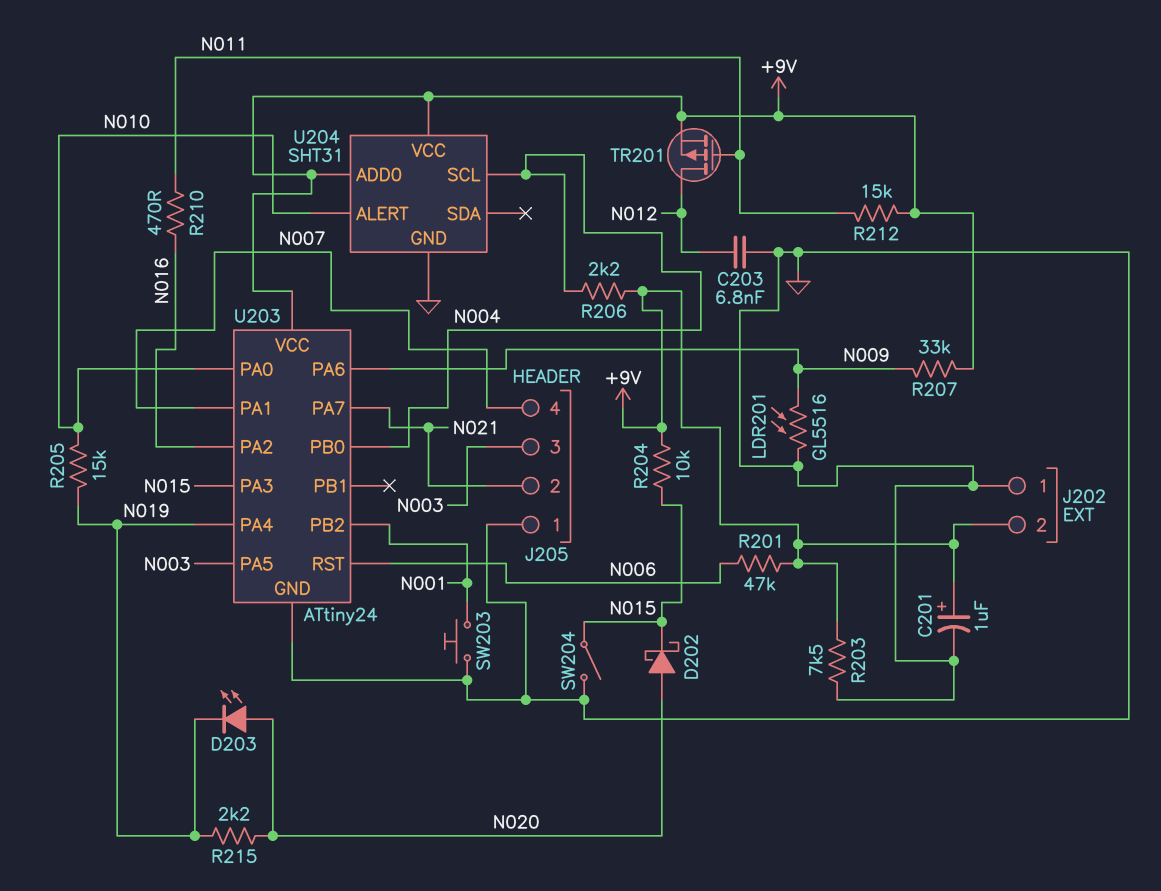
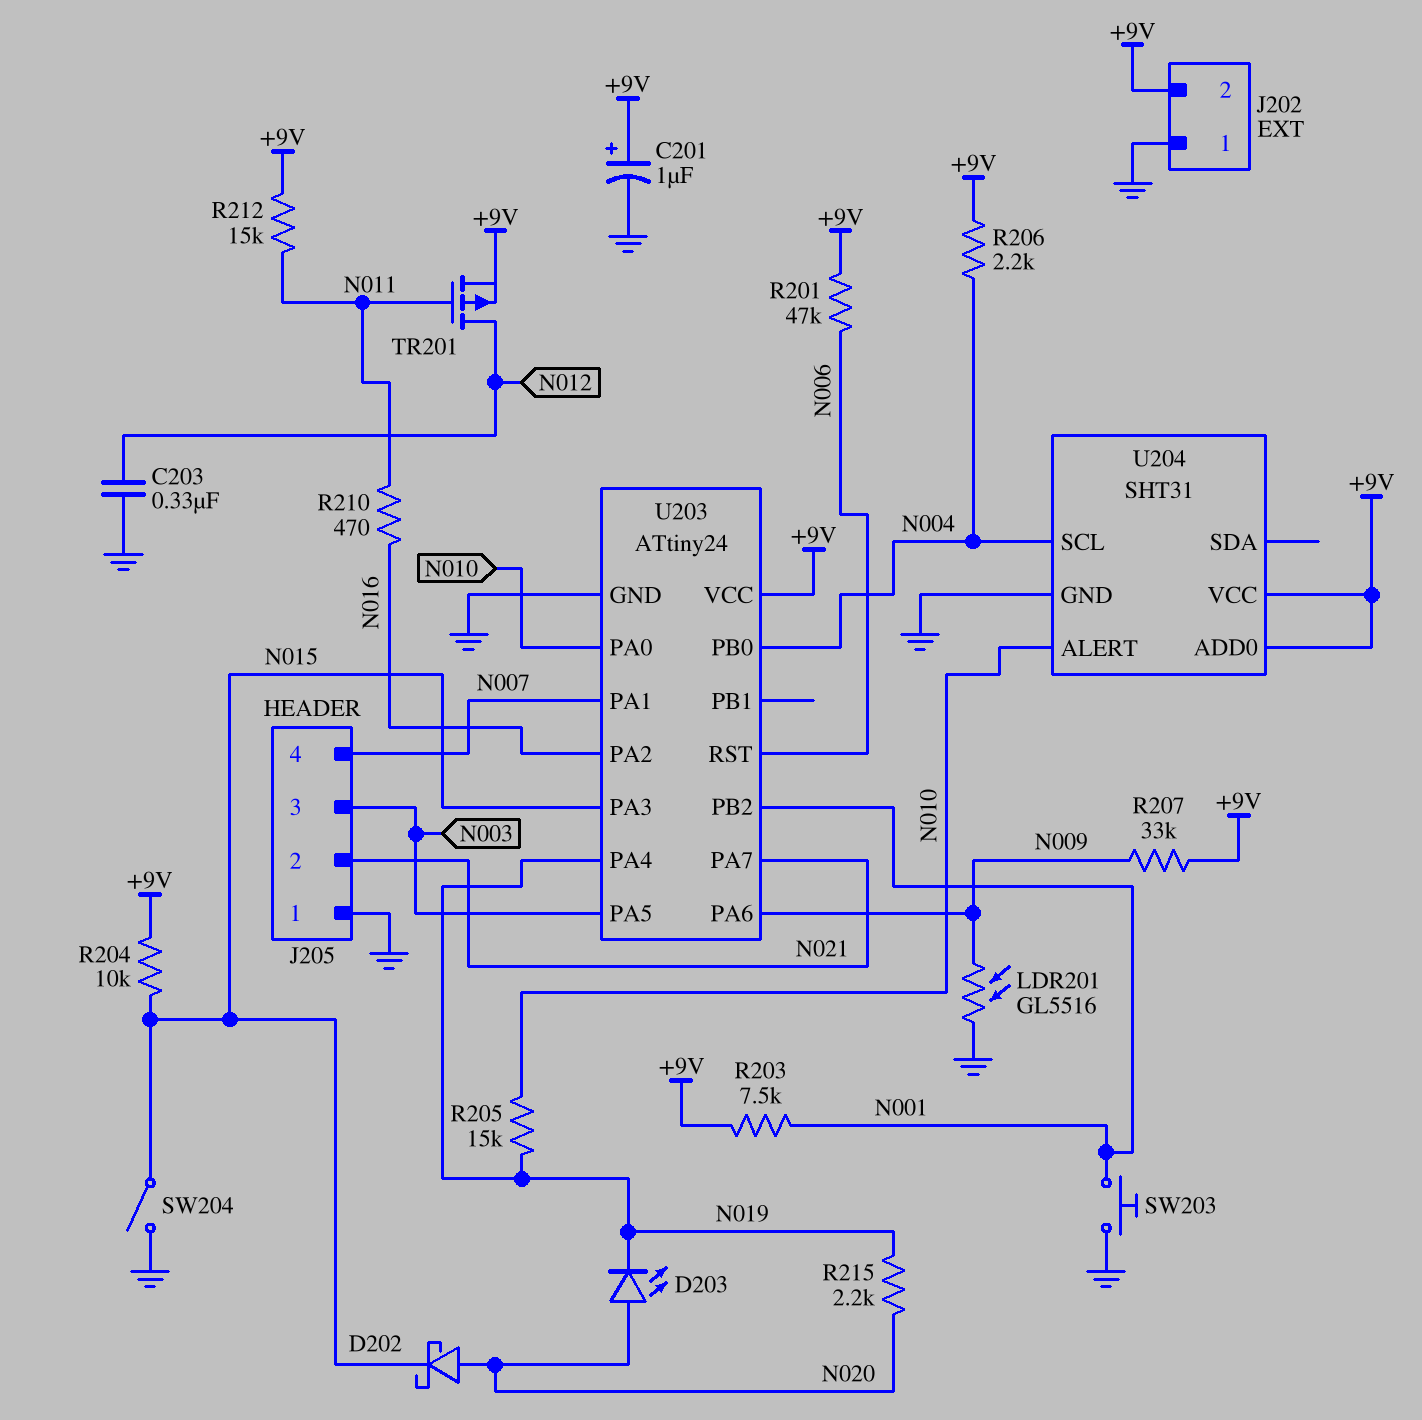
C203: 6.8nF (GND, N012) -> 330nF (GND, N012)
R203: 7.5k (+9V, GND) -> 7.5k (+9V, N001)

